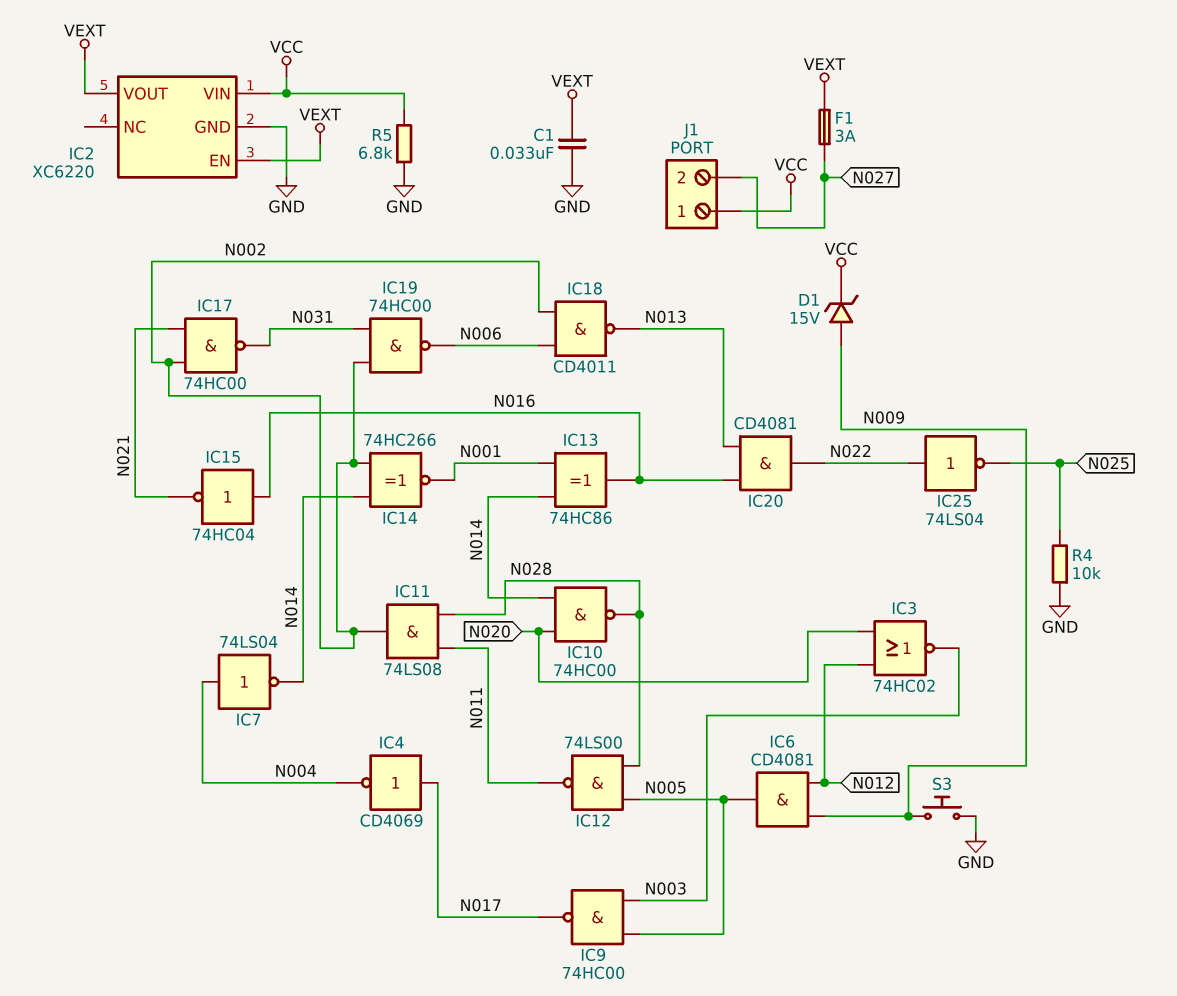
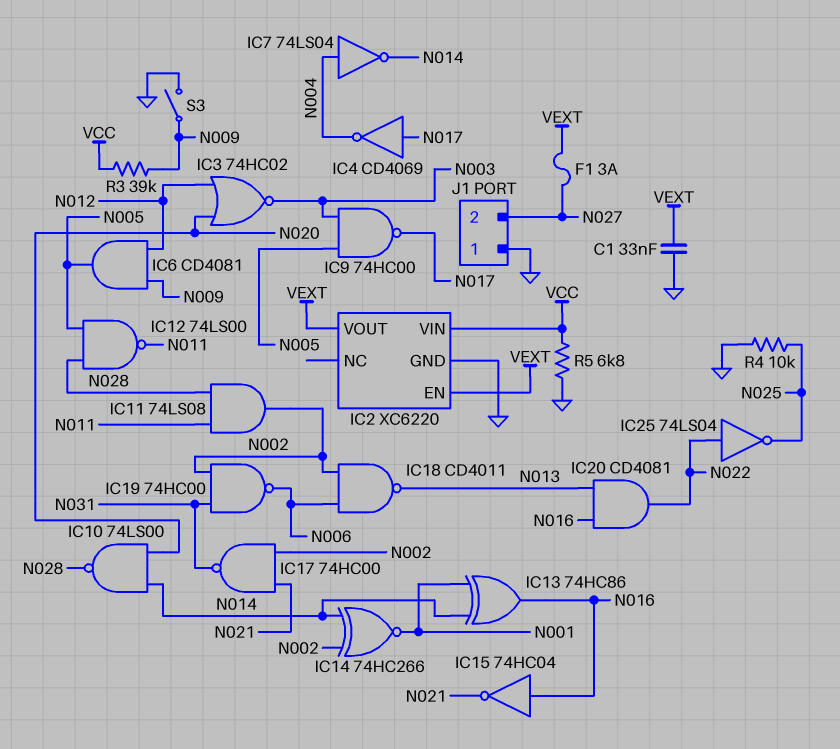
D1: zener 15V (A N009, K VCC) -> none
IC10: NAND 74HC00 (in N014, in N020, out N028) -> NAND 74LS00 (in N014, in N020, out N028)
J1 pin 1: VCC -> GND
R3: none -> 39k (N009, VCC)
S3: button (GND, N009) -> switch (GND, N009)

